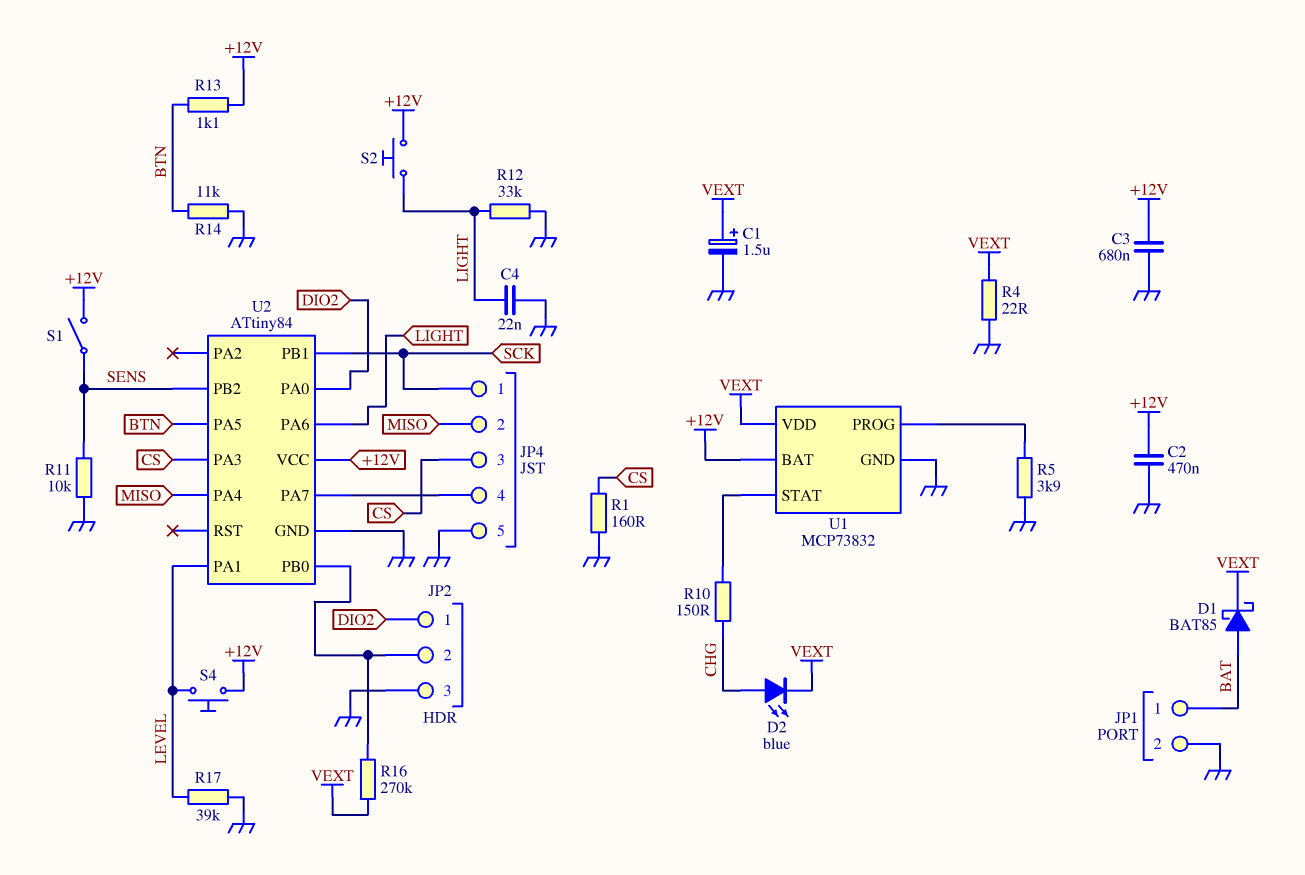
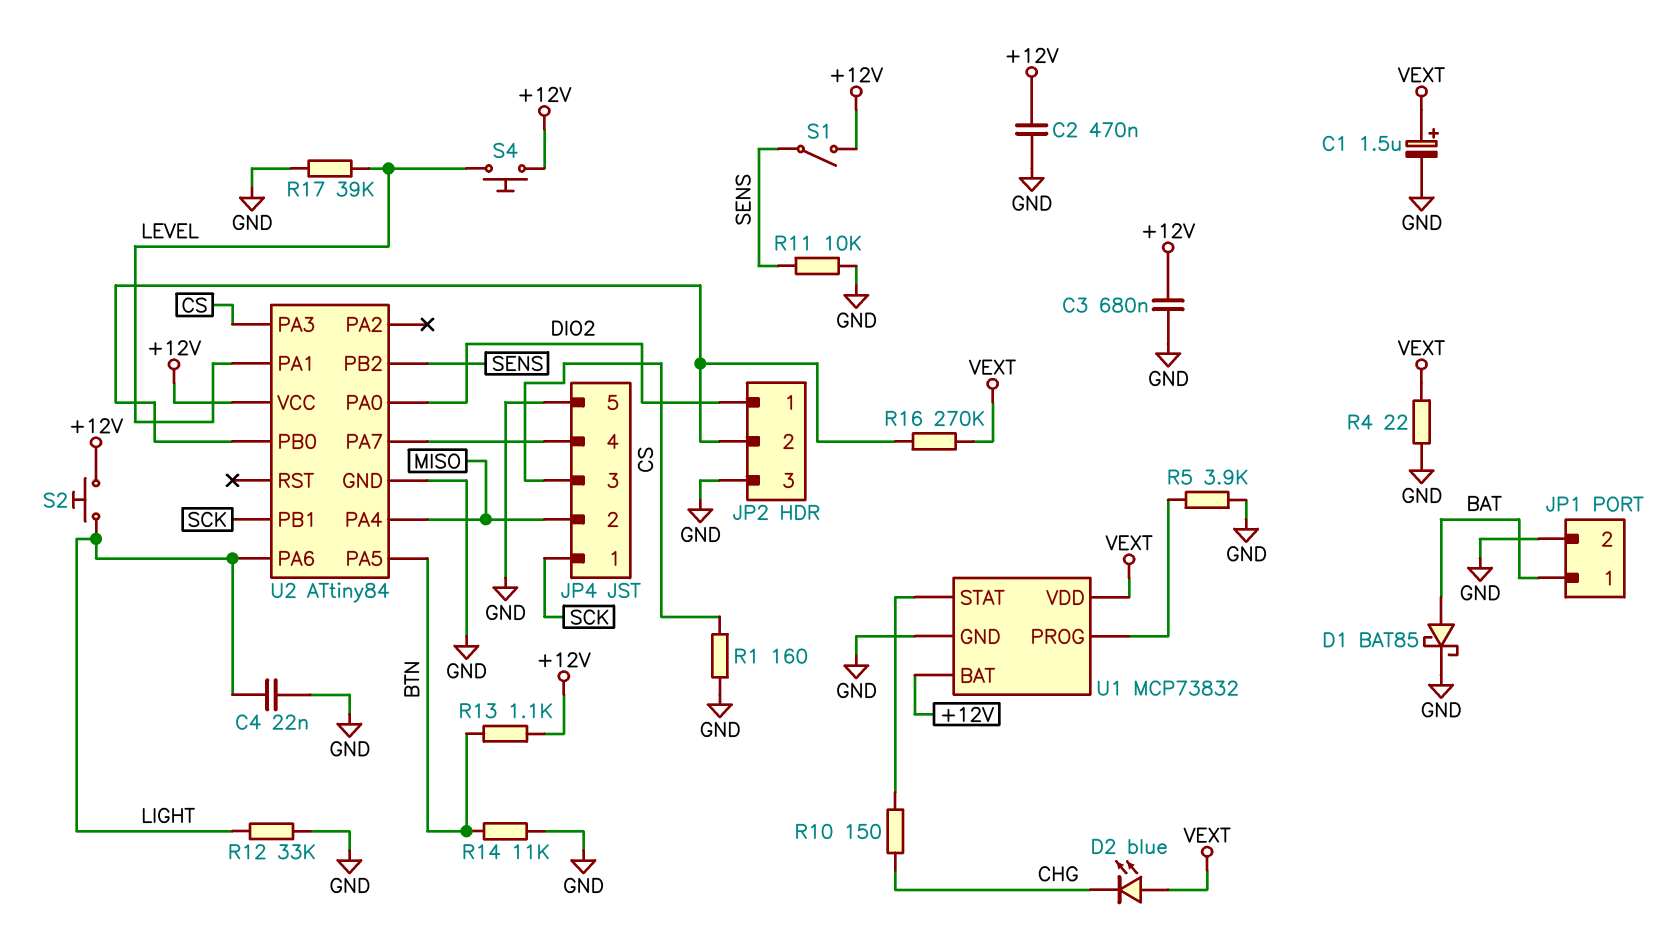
D1: schottky BAT85 (A BAT, K VEXT) -> schottky BAT85 (A BAT, K GND)
D2: LED blue (A CHG, K VEXT) -> LED blue (A VEXT, K CHG)

